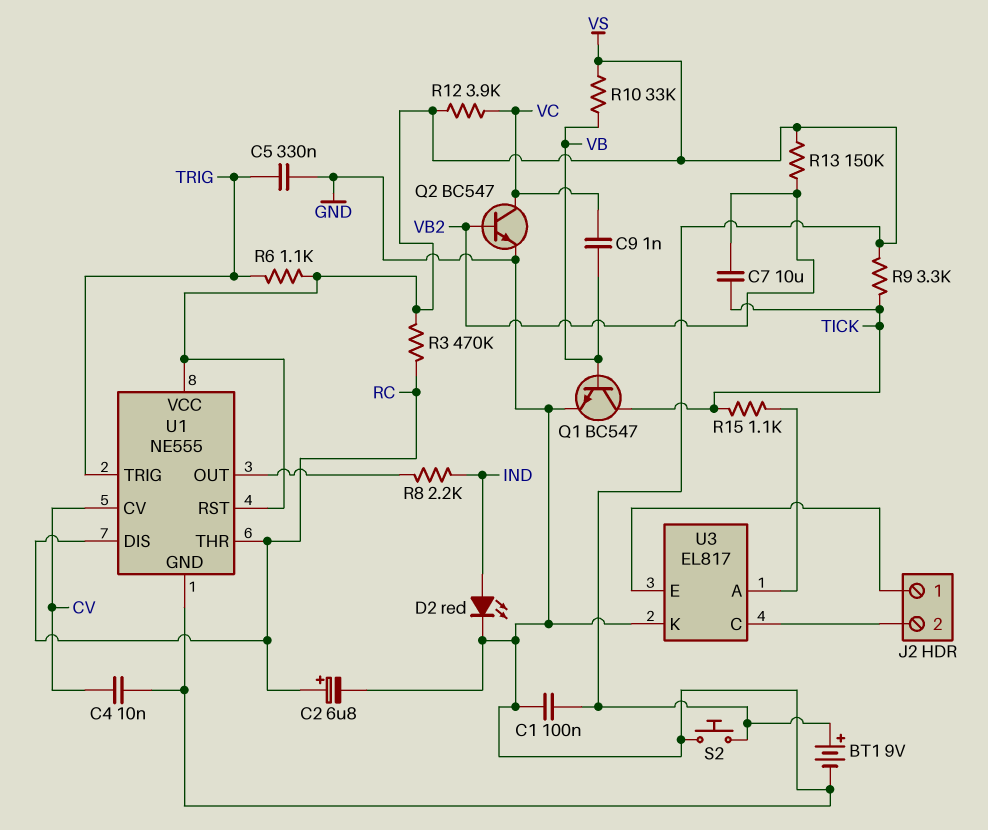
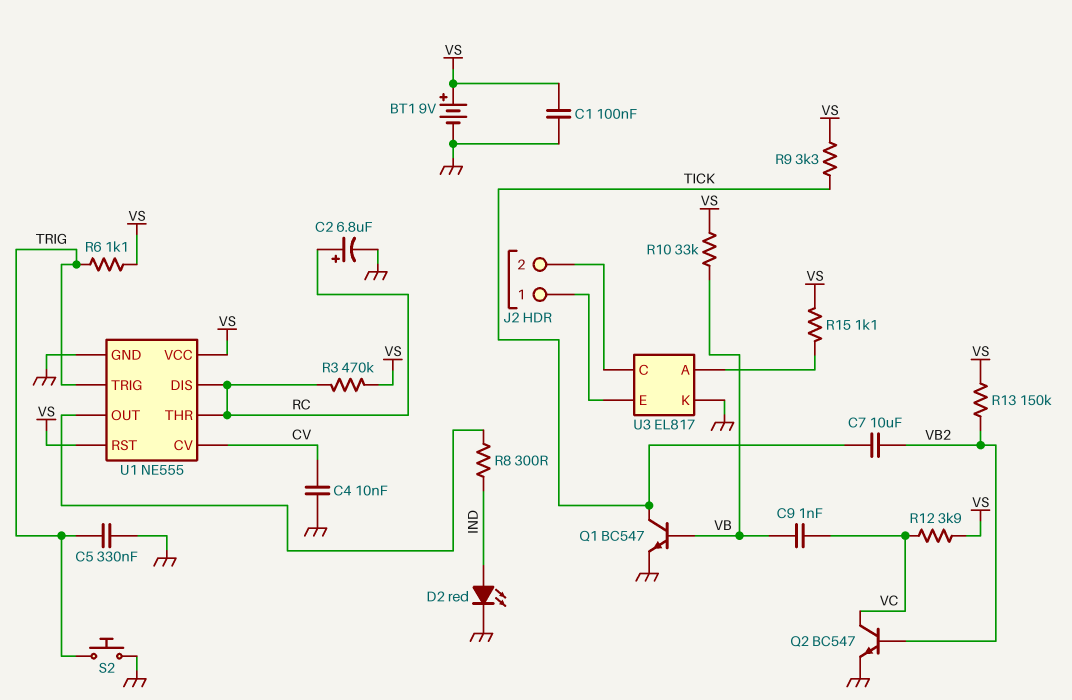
R8: 2.2k (IND, U1/OUT) -> 300 (IND, U1/OUT)
R15: 1.1k (TICK, U3/A) -> 1.1k (U3/A, VS)
S2: button (GND, VS) -> button (GND, TRIG)

